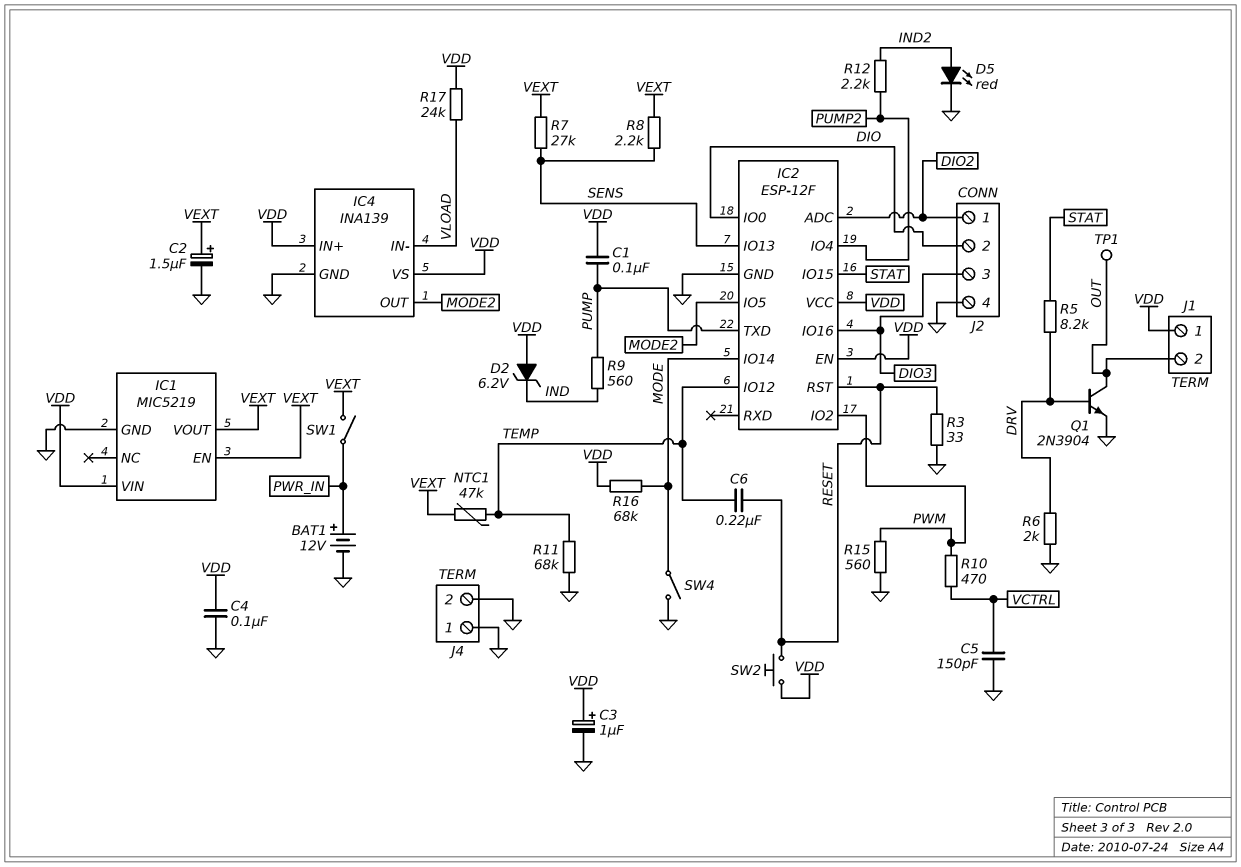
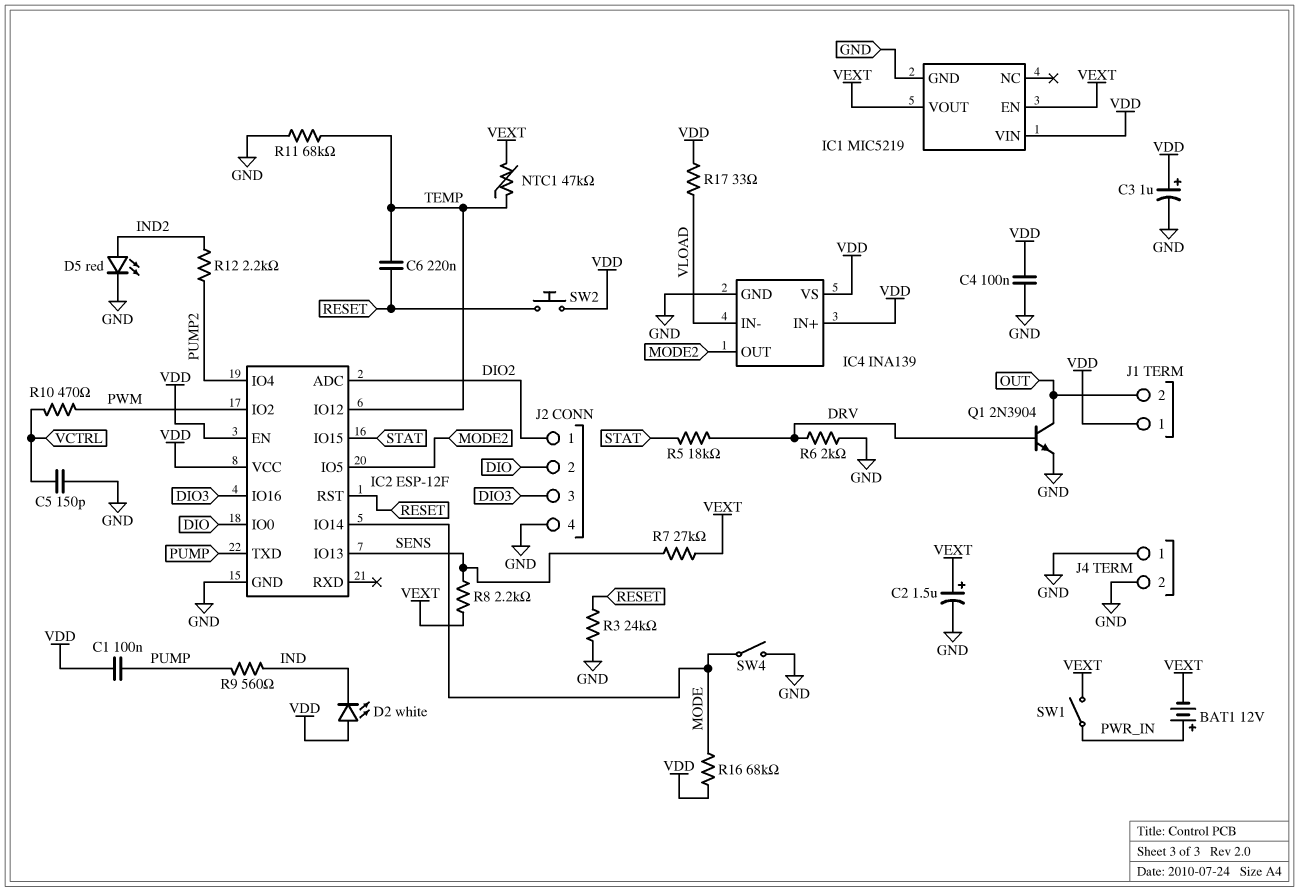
BAT1: 12V (plus PWR_IN, minus GND) -> 12V (plus PWR_IN, minus VEXT)
D2: zener 6.2V (A VDD, K IND) -> LED white (A VDD, K IND)
R3: 33 (GND, RESET) -> 24k (GND, RESET)
R5: 8.2k (DRV, STAT) -> 18k (DRV, STAT)
R15: 560 (GND, PWM) -> none
R17: 24k (VDD, VLOAD) -> 33 (VDD, VLOAD)
TP1: test point (OUT) -> none

